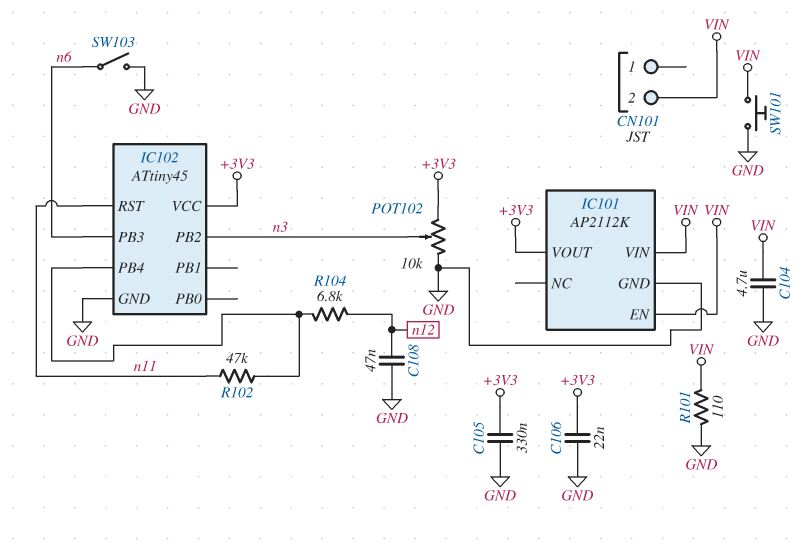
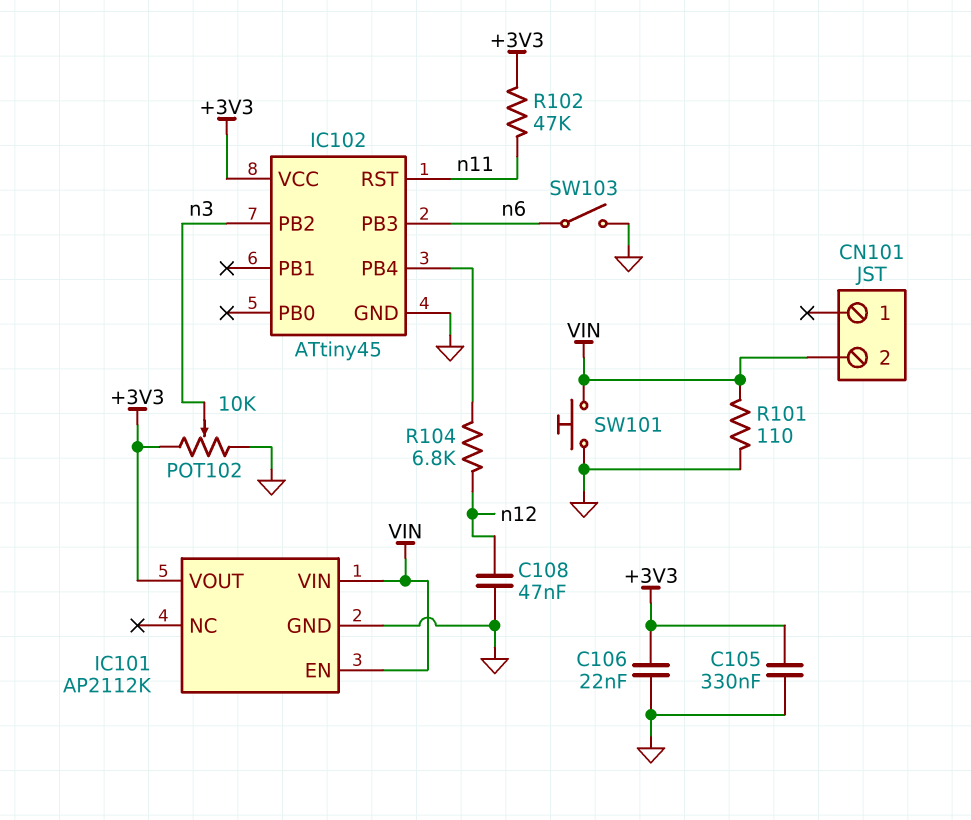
C104: 4.7uF (GND, VIN) -> none
R102: 47k (IC102/PB4, n11) -> 47k (+3V3, n11)

